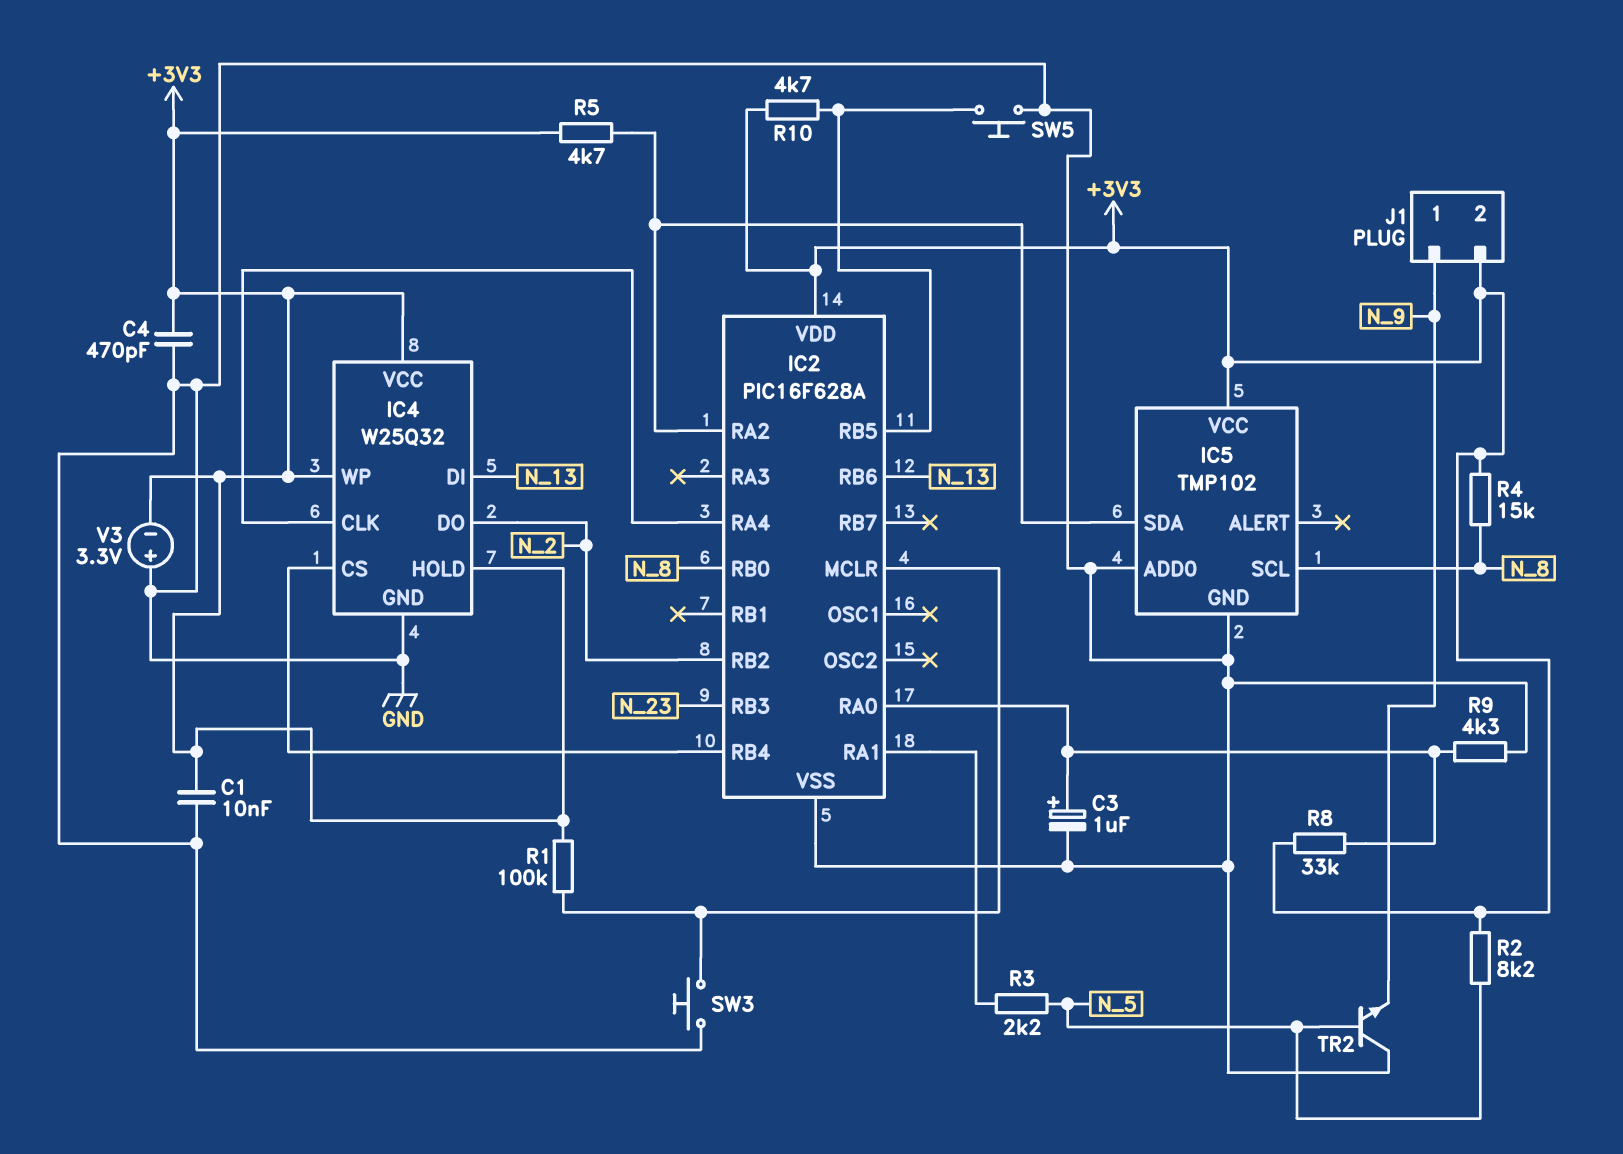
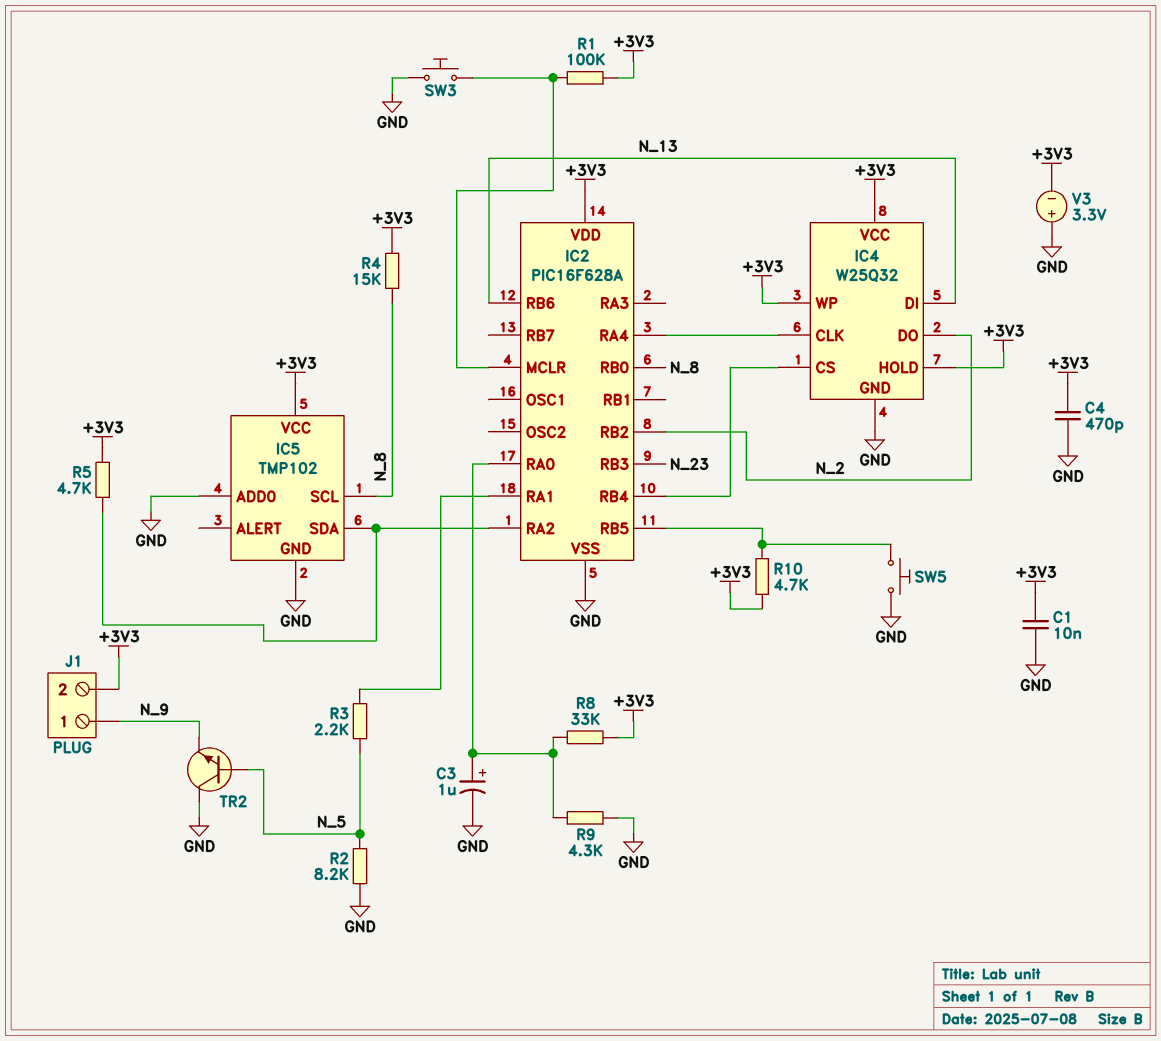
R2: 8.2k (+3V3, N_5) -> 8.2k (GND, N_5)

